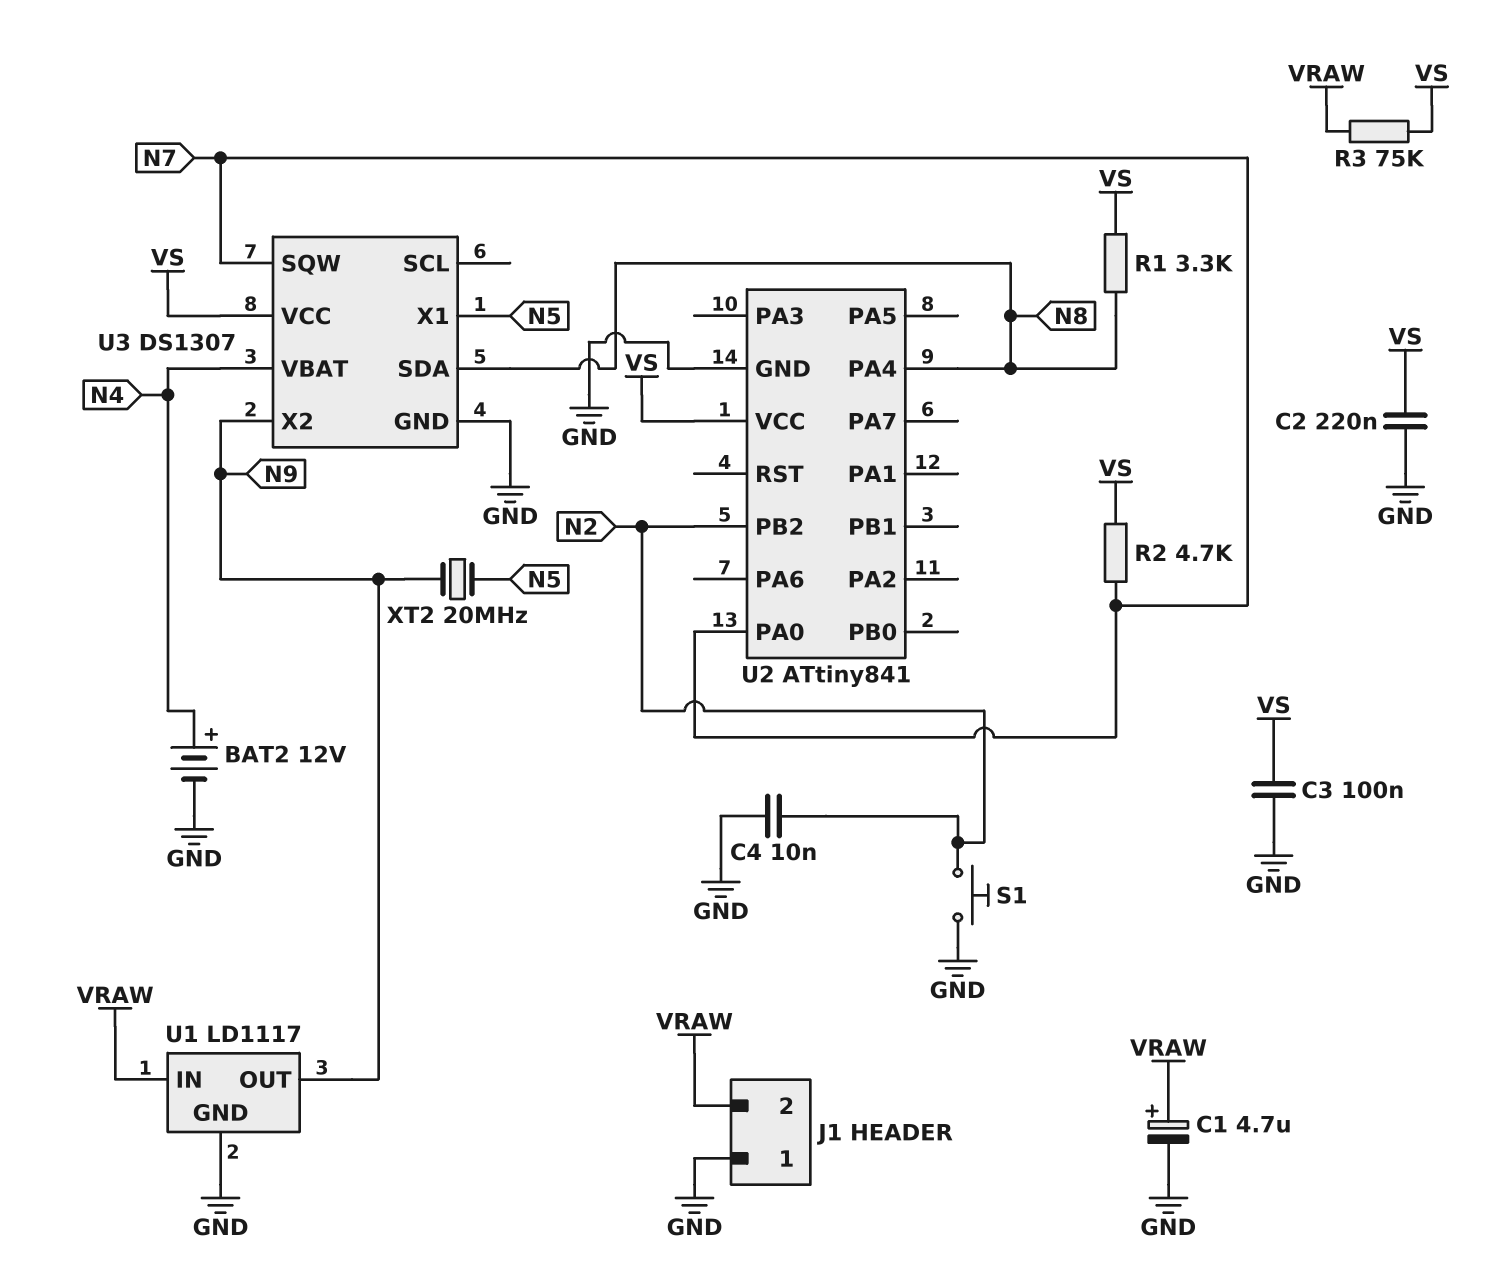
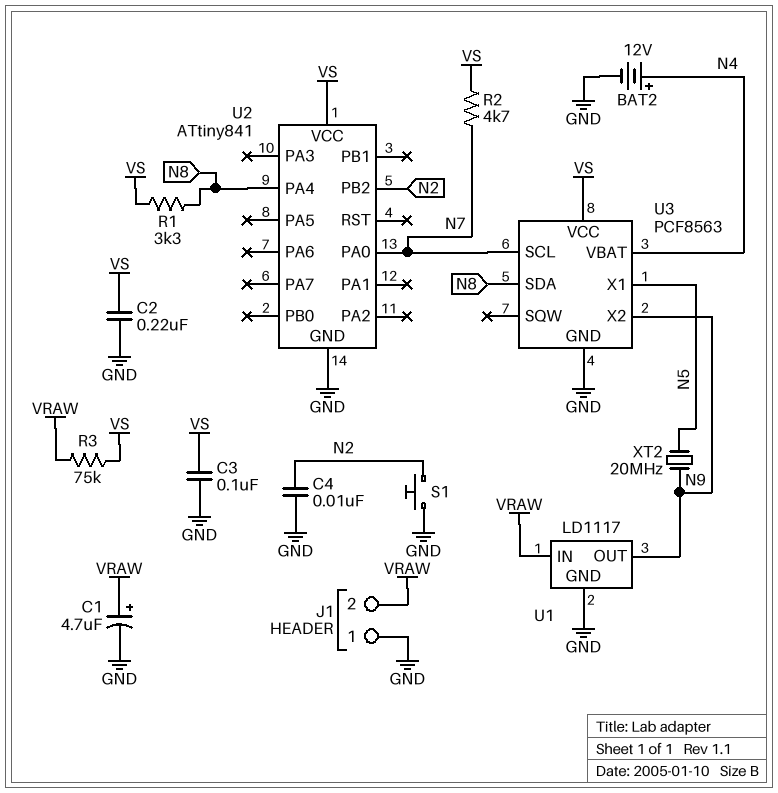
U3: DS1307 -> PCF8563
U3 pin SCL: none -> N7
U3 pin SQW: N7 -> none

